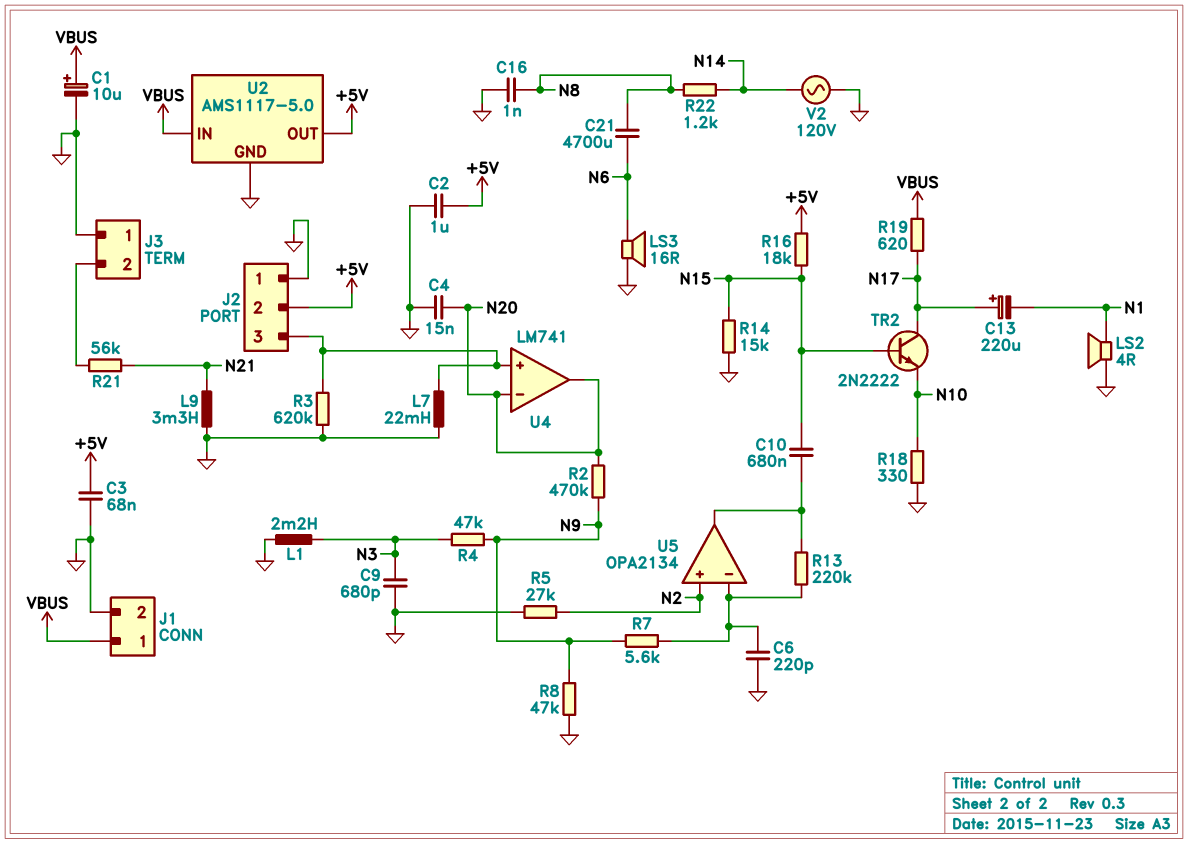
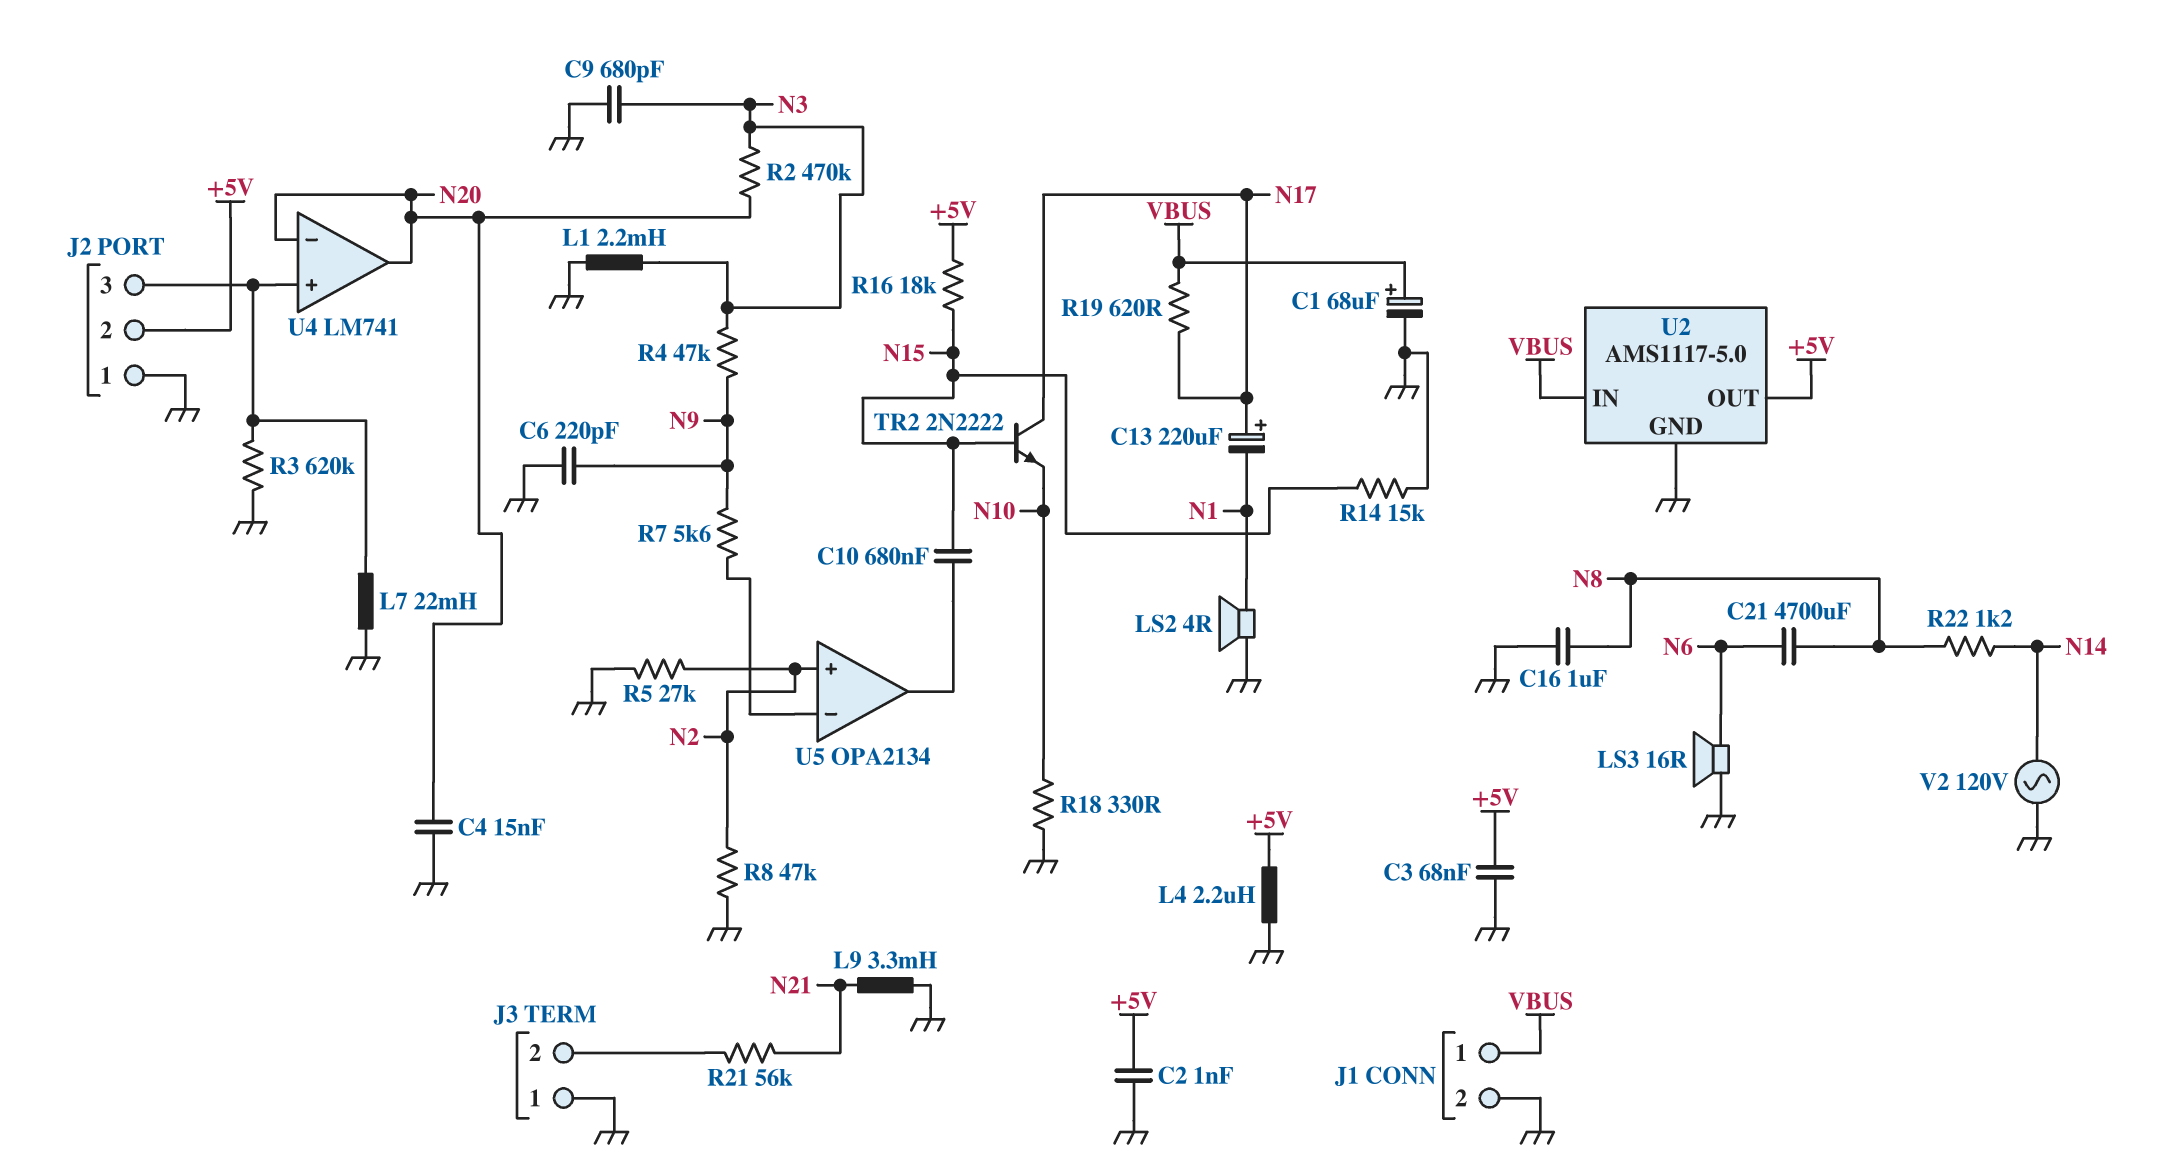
C1: 10uF (plus VBUS, minus GND) -> 68uF (plus VBUS, minus GND)
C2: 1uF (+5V, GND) -> 1nF (+5V, GND)
C6: 220pF (GND, U5/in-) -> 220pF (GND, N9)
C16: 1nF (GND, N8) -> 1uF (GND, N8)
L4: none -> 2.2uH (+5V, GND)
R2: 470k (N9, N20) -> 470k (N3, N20)
R8: 47k (GND, N9) -> 47k (GND, N2)
R13: 220k (U5/in-, U5/out) -> none

